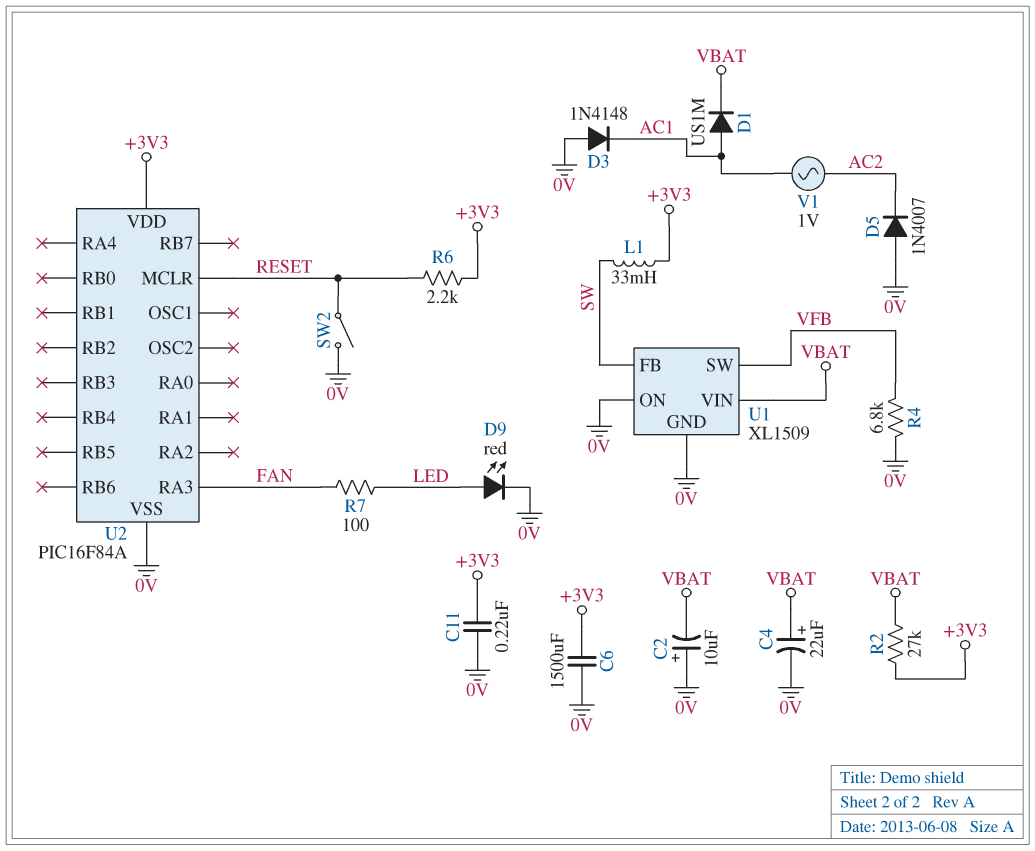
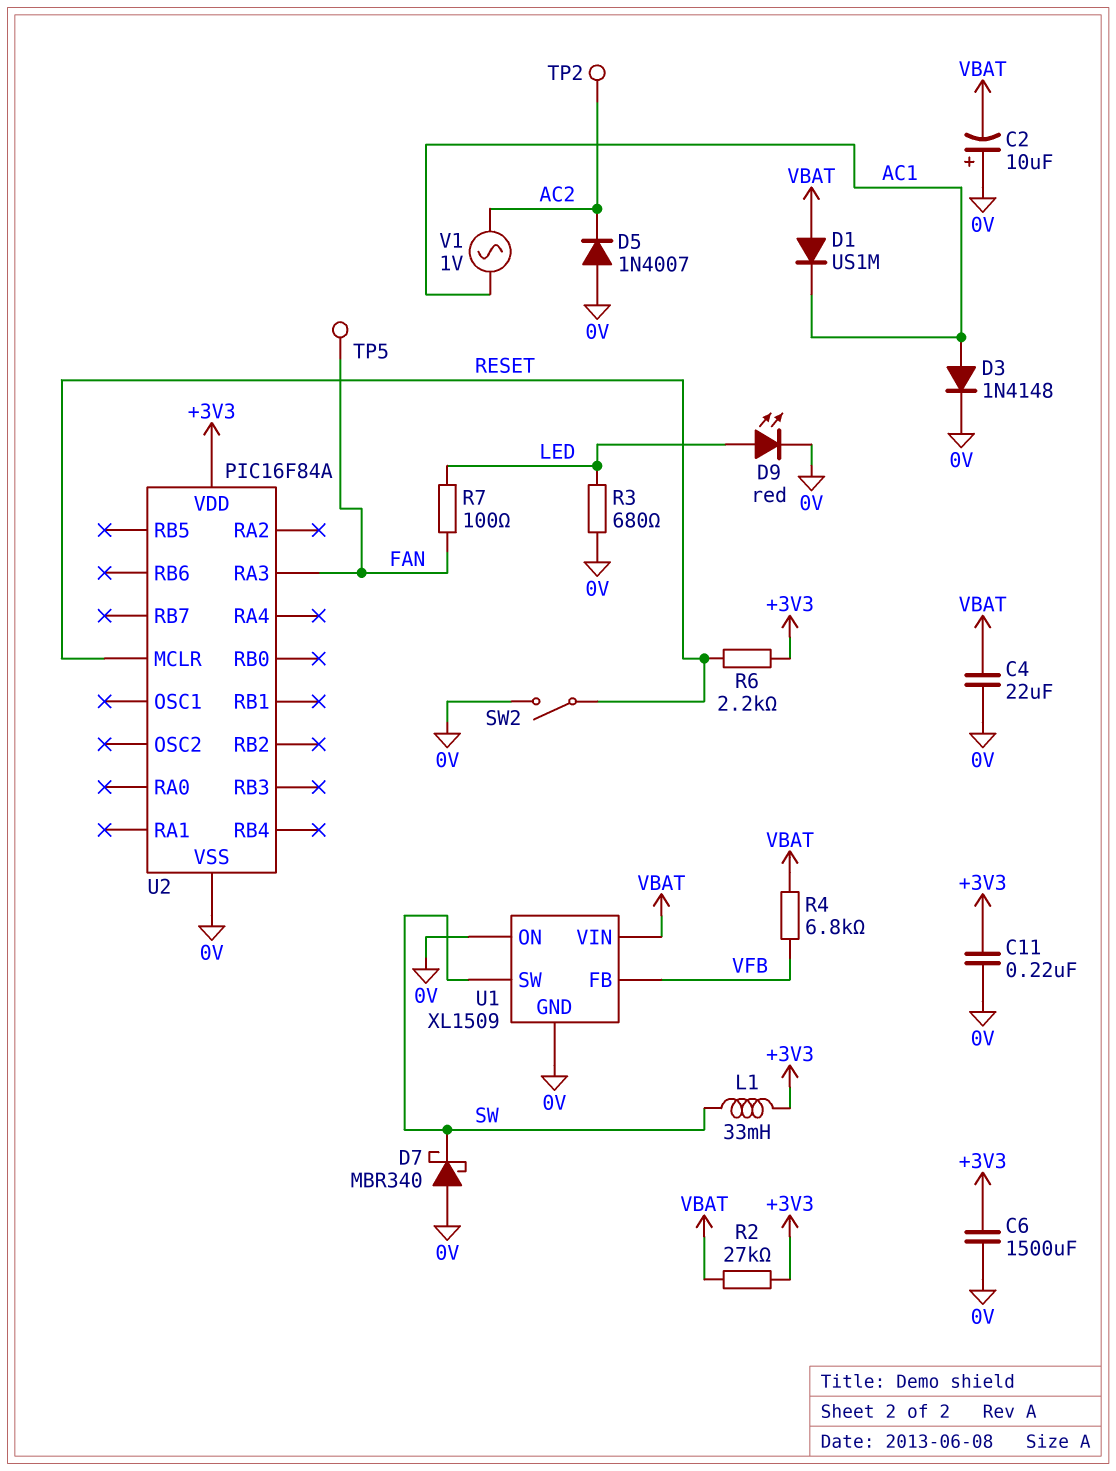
C4: 22uF (plus VBAT, minus 0V) -> 22uF (0V, VBAT)
D1: diode US1M (A AC1, K VBAT) -> diode US1M (A VBAT, K AC1)
D3: diode 1N4148 (A 0V, K AC1) -> diode 1N4148 (A AC1, K 0V)
D7: none -> schottky MBR340 (A 0V, K SW)
R3: none -> 680 (0V, LED)
R4: 6.8k (0V, VFB) -> 6.8k (VBAT, VFB)
TP2: none -> test point (AC2)
TP5: none -> test point (FAN)
U1 pin FB: SW -> VFB
U1 pin SW: VFB -> SW

